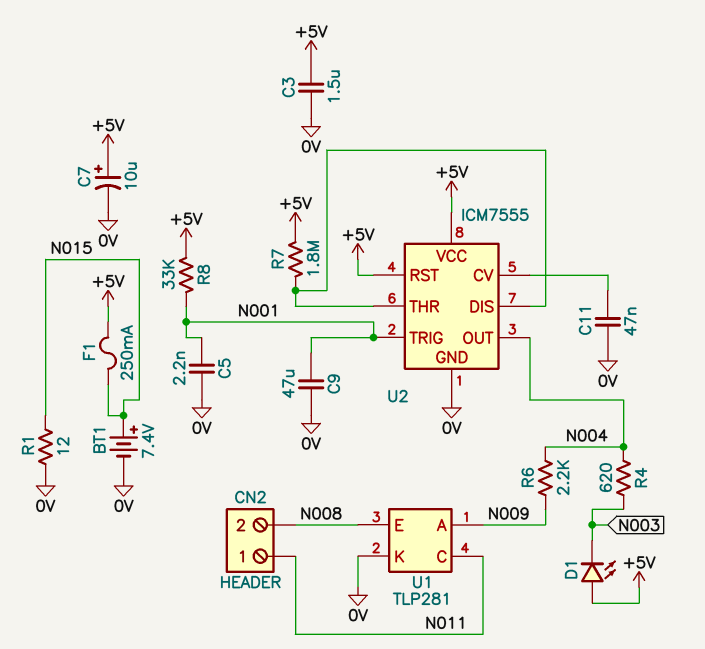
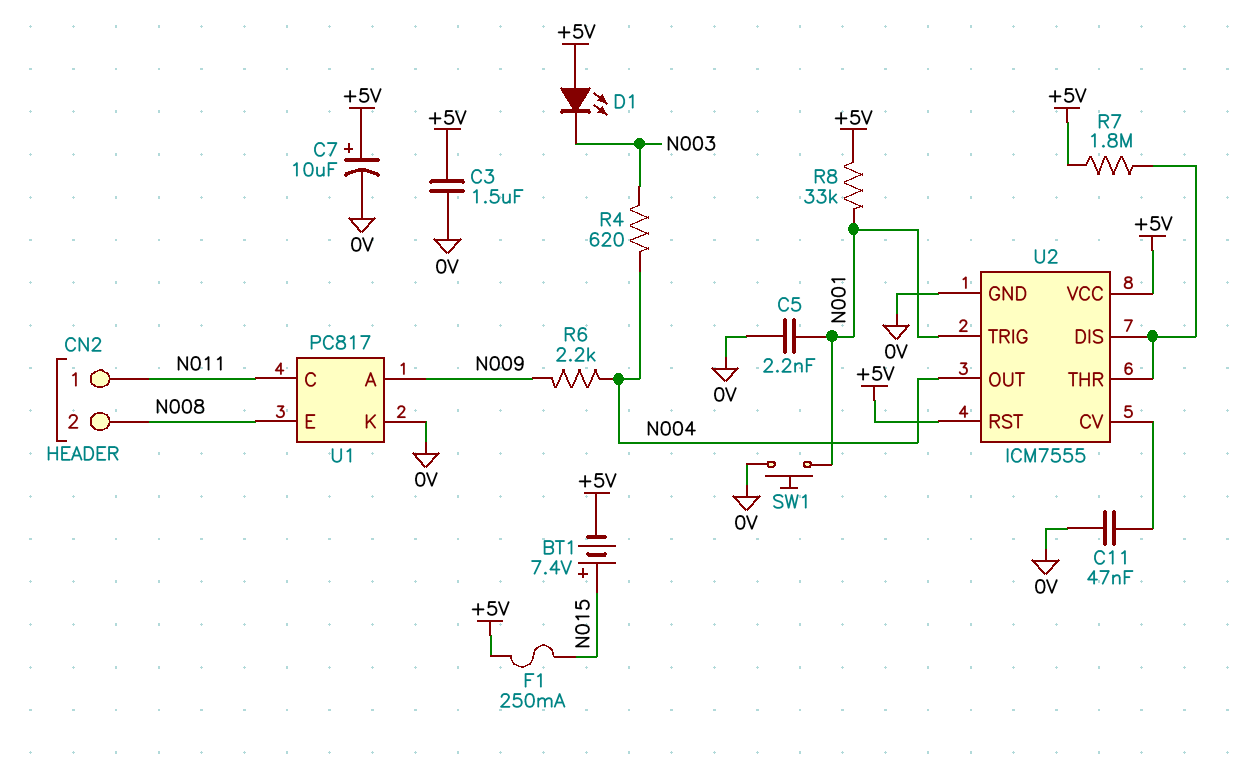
BT1: 7.4V (plus N015, minus 0V) -> 7.4V (plus N015, minus +5V)
C9: 47uF (0V, N001) -> none
R1: 12 (0V, N015) -> none
SW1: none -> button (0V, N001)
U1: TLP281 -> PC817

